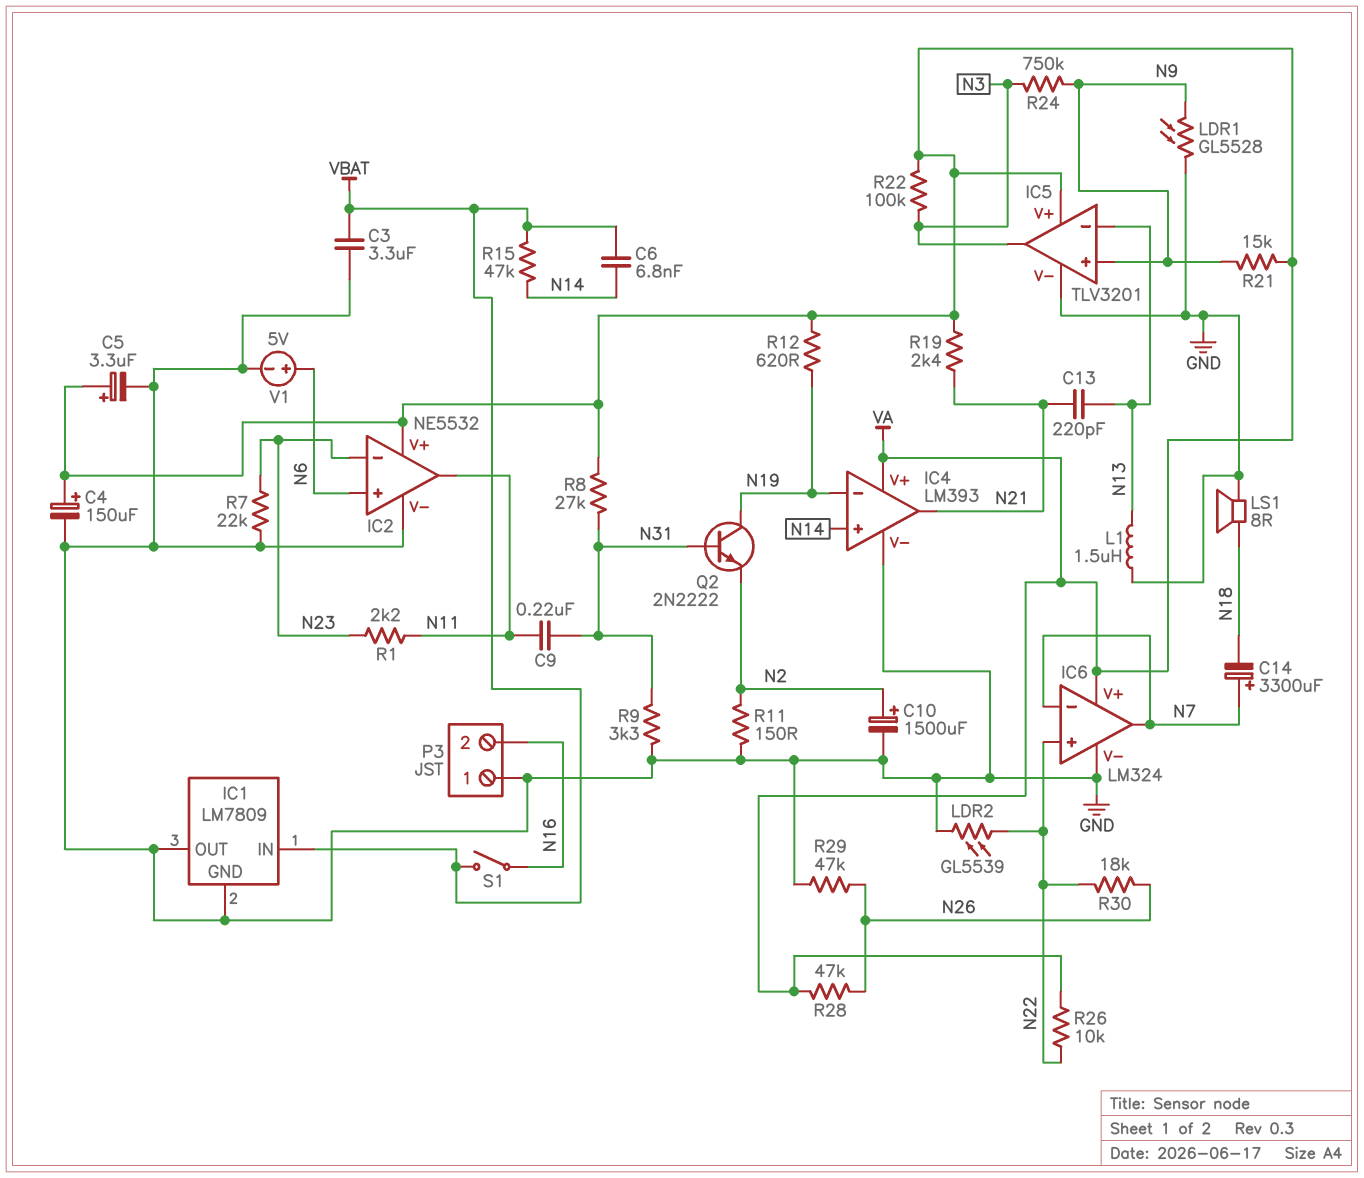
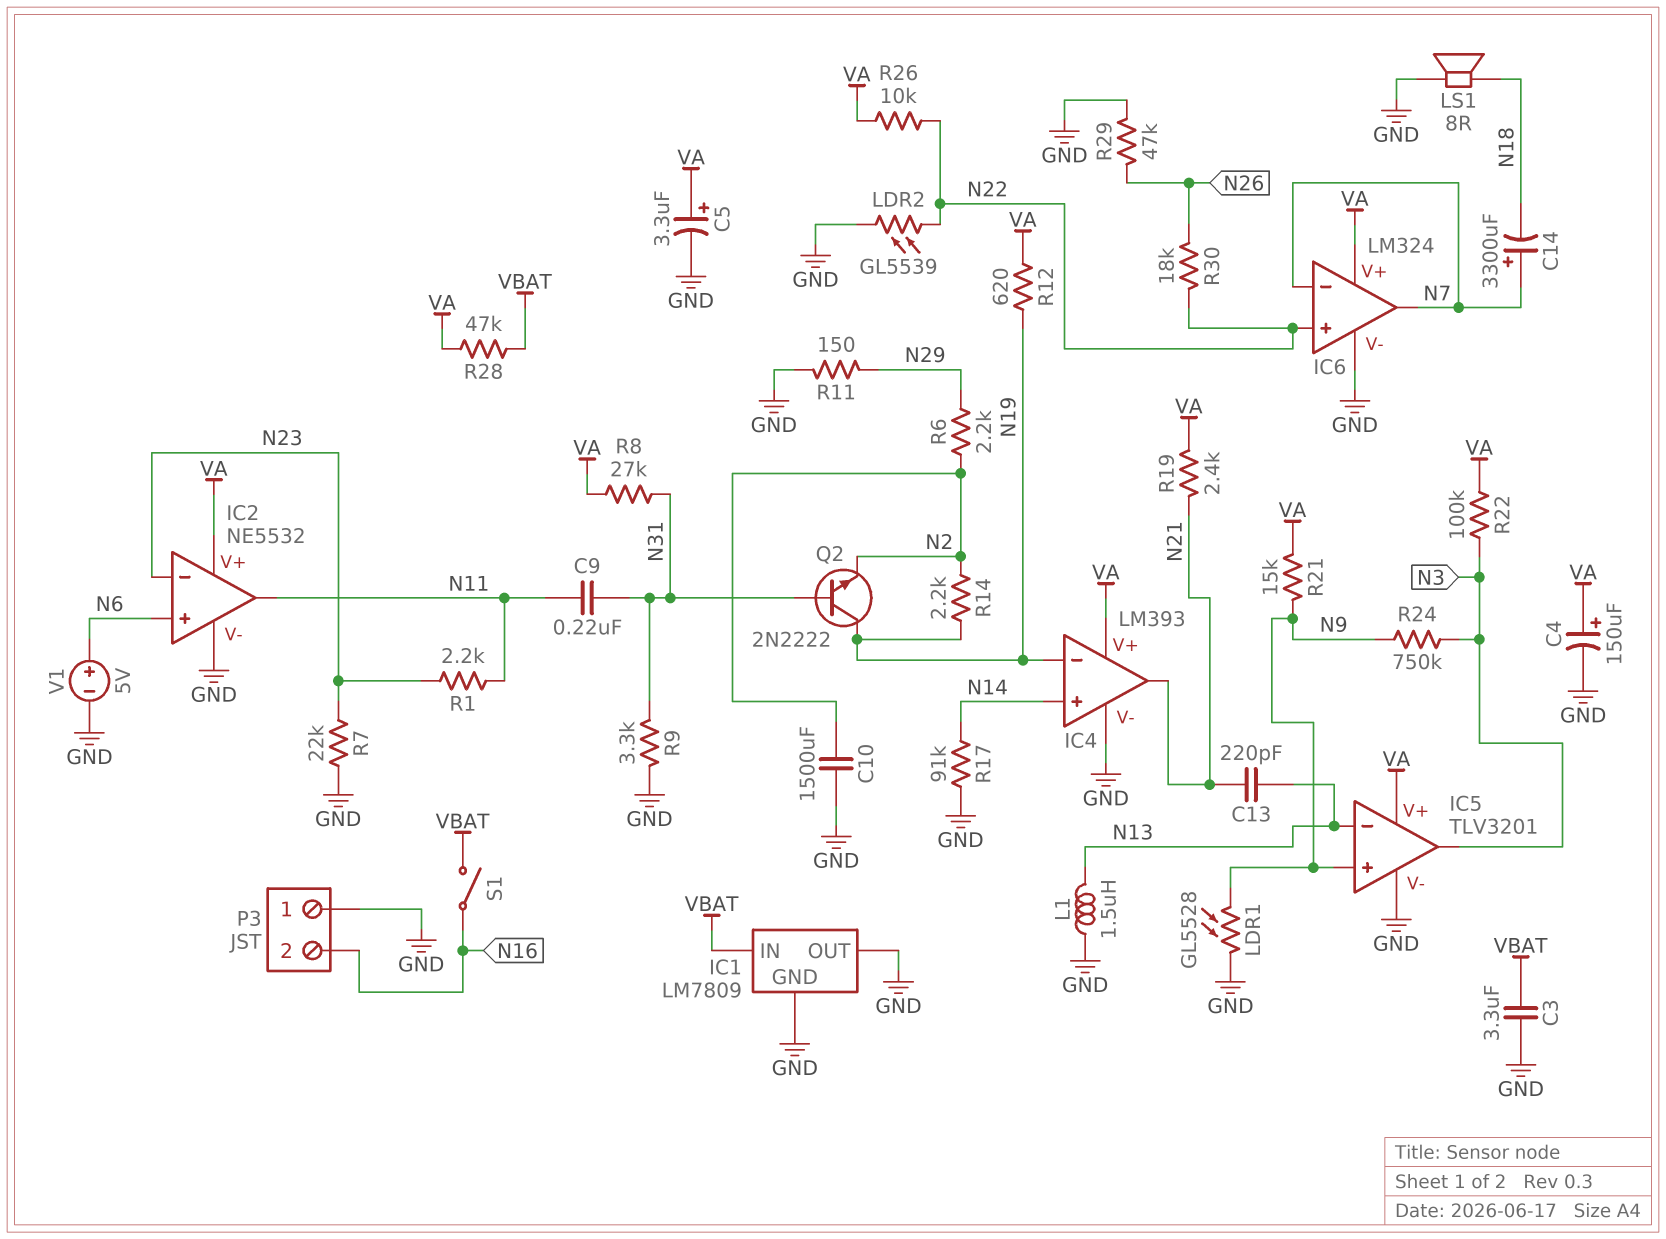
C6: 6.8nF (N14, VBAT) -> none
C10: 1500uF (plus N2, minus GND) -> 1500uF (GND, N2)
R6: none -> 2.2k (N2, N29)
R11: 150 (GND, N2) -> 150 (GND, N29)
R14: none -> 2.2k (N2, N19)
R15: 47k (N14, VBAT) -> none
R17: none -> 91k (GND, N14)
R28: 47k (N26, VA) -> 47k (VA, VBAT)

